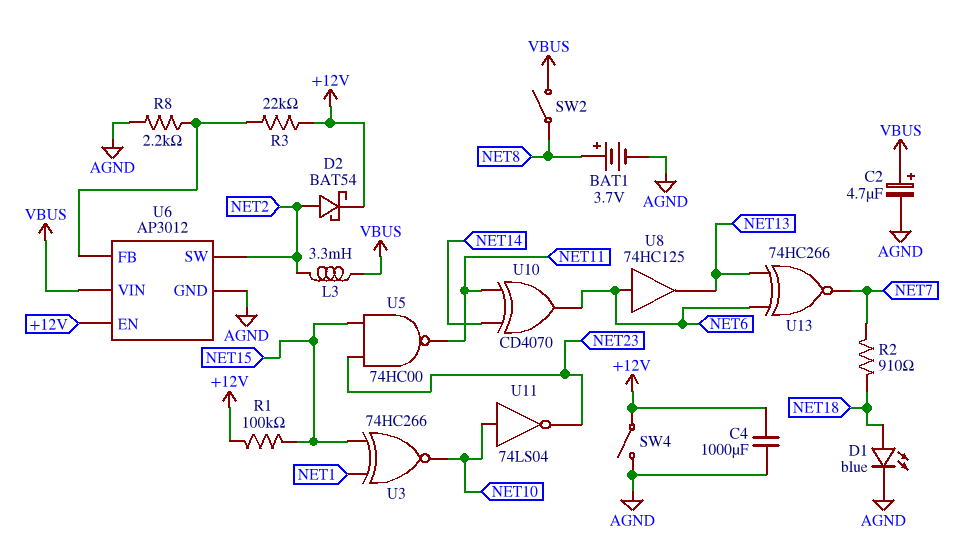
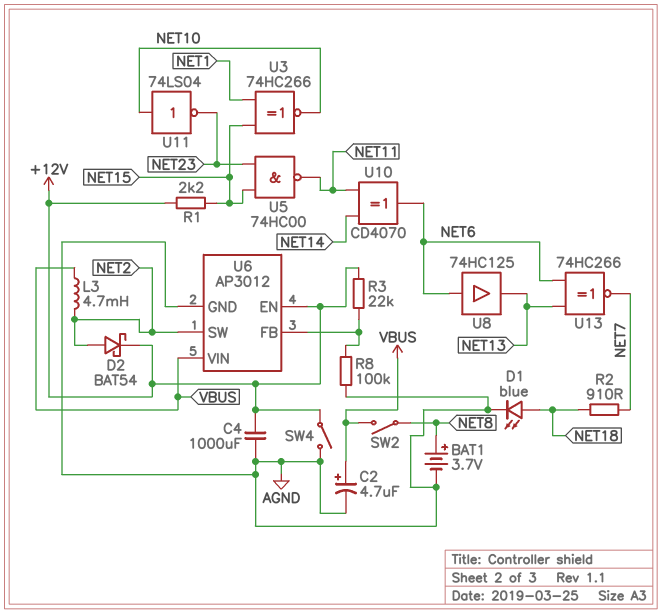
L3: 3.3mH (NET2, VBUS) -> 4.7mH (NET2, VBUS)
R1: 100k (+12V, NET15) -> 2.2k (+12V, NET15)
R8: 2.2k (AGND, U6/FB) -> 100k (AGND, U6/FB)

